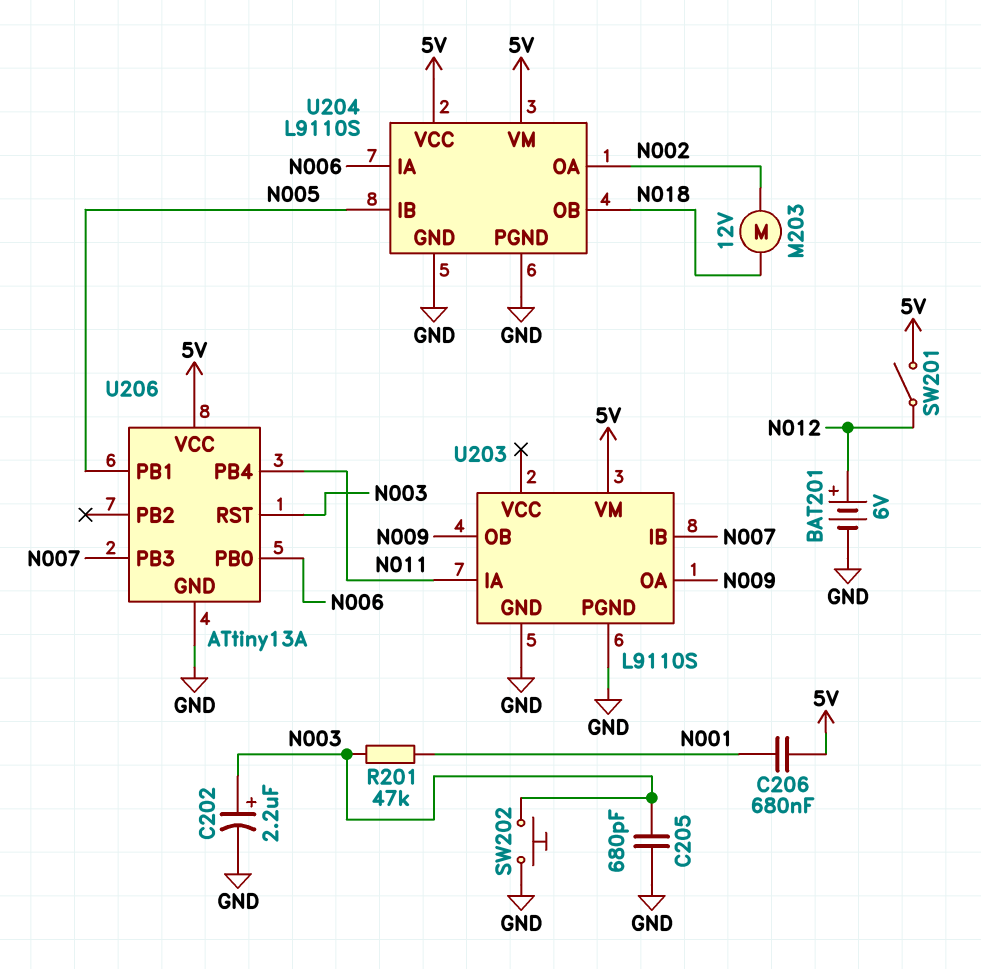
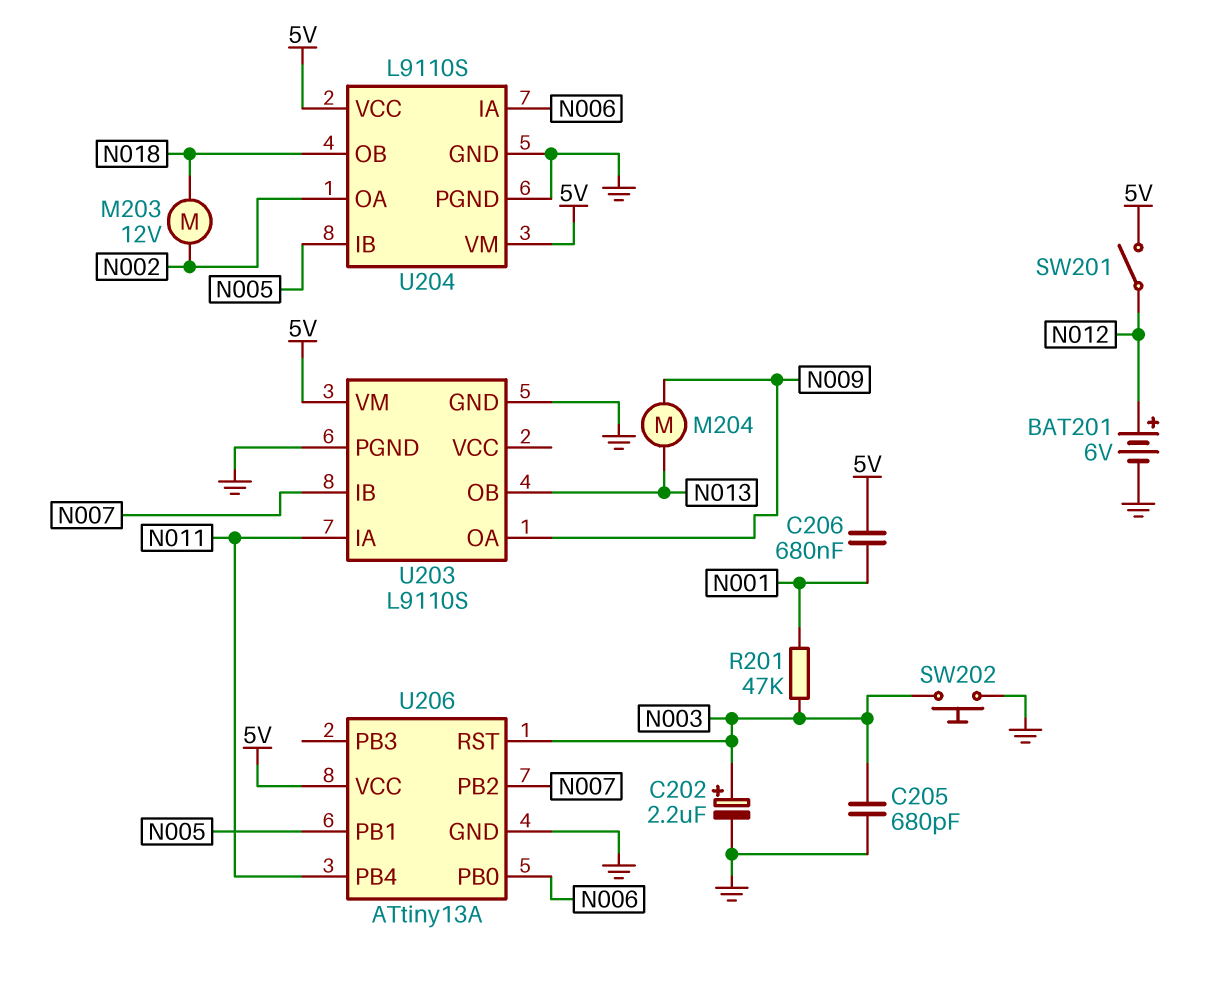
M204: none -> motor (N009, N013)
U203 pin OB: N009 -> N013
U206 pin PB2: none -> N007
U206 pin PB3: N007 -> none

